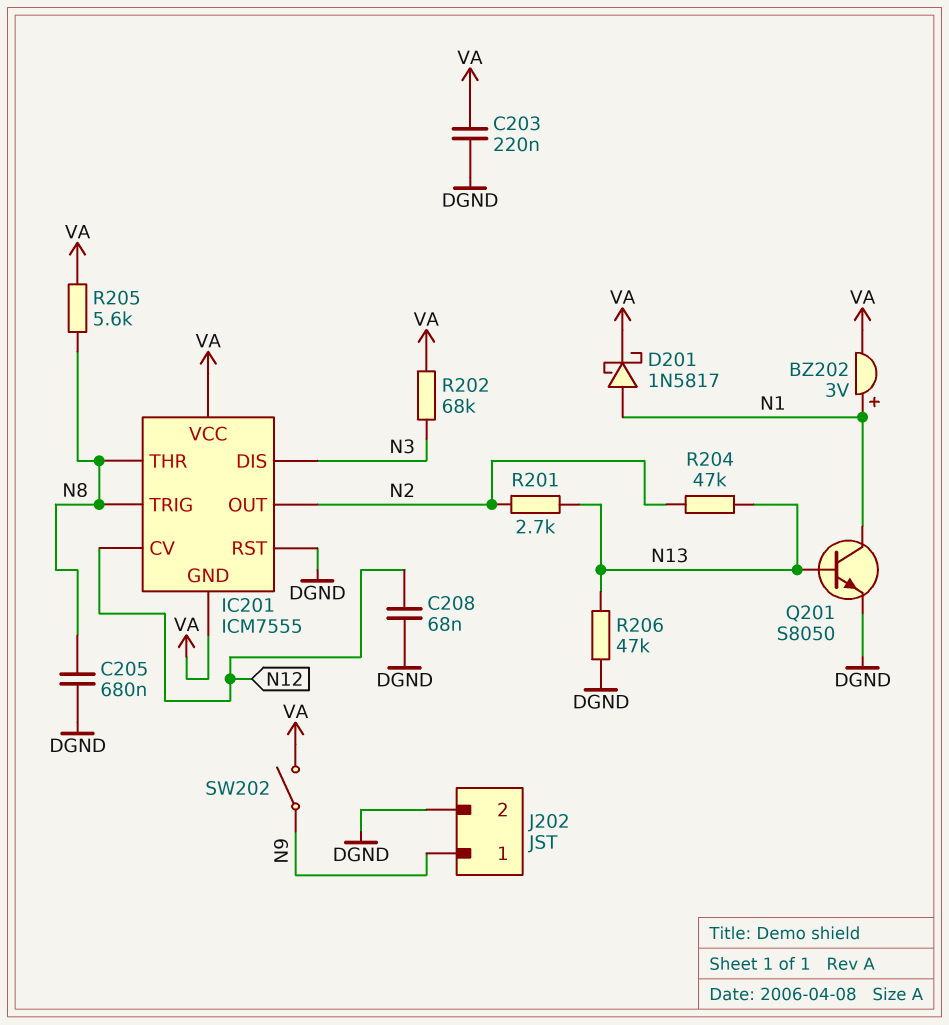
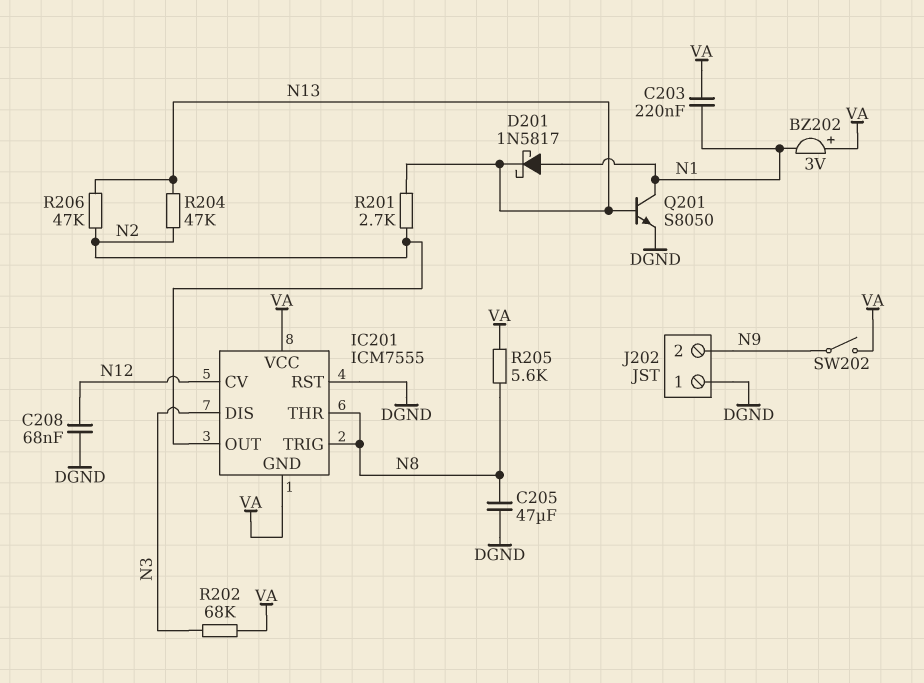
BZ202: buzzer 3V (plus N1, minus VA) -> buzzer 3V (plus VA, minus N1)
C203: 220nF (DGND, VA) -> 220nF (N1, VA)
C205: 680nF (DGND, N8) -> 47uF (DGND, N8)
D201: schottky 1N5817 (A N1, K VA) -> schottky 1N5817 (A N1, K N13)
J202 pin 1: N9 -> DGND
J202 pin 2: DGND -> N9
R206: 47k (DGND, N13) -> 47k (N2, N13)

